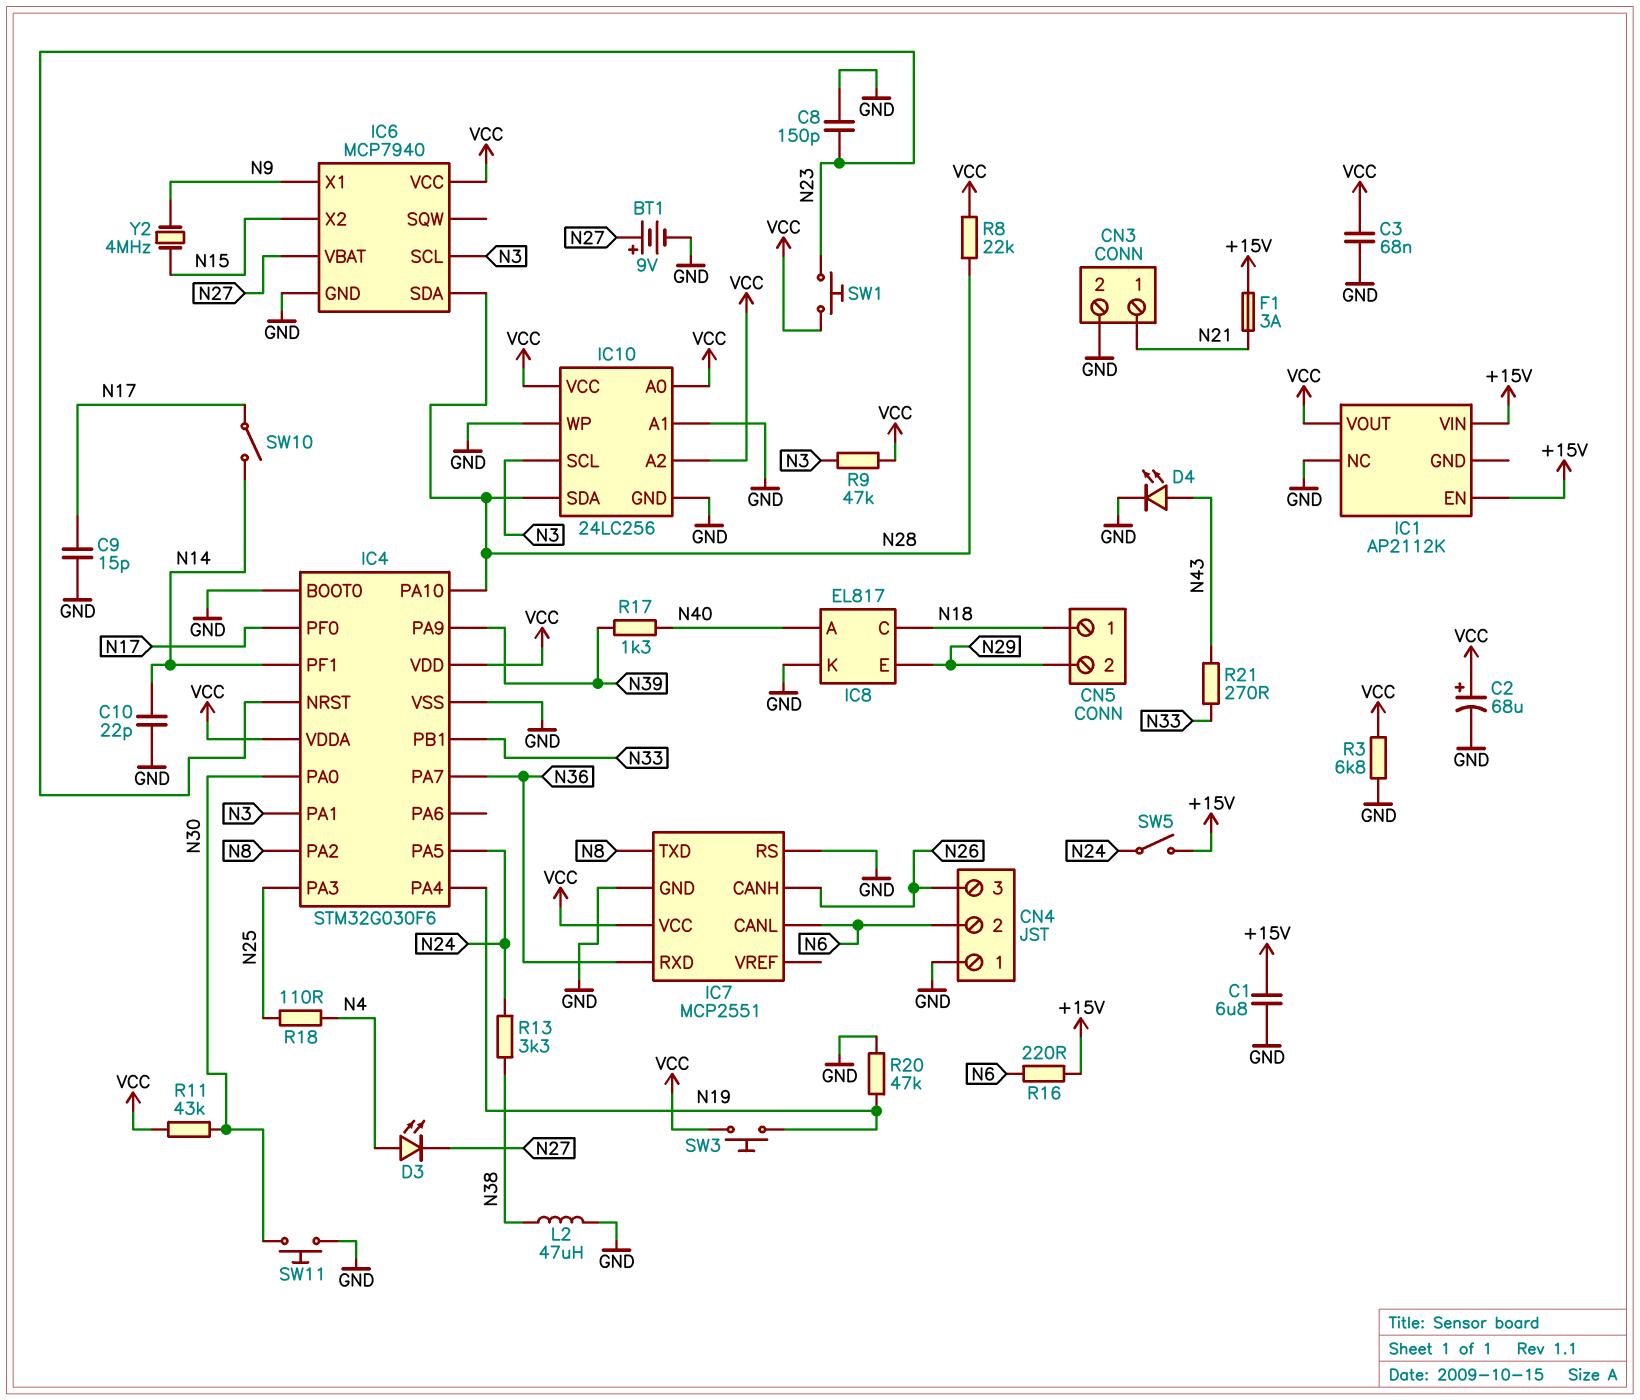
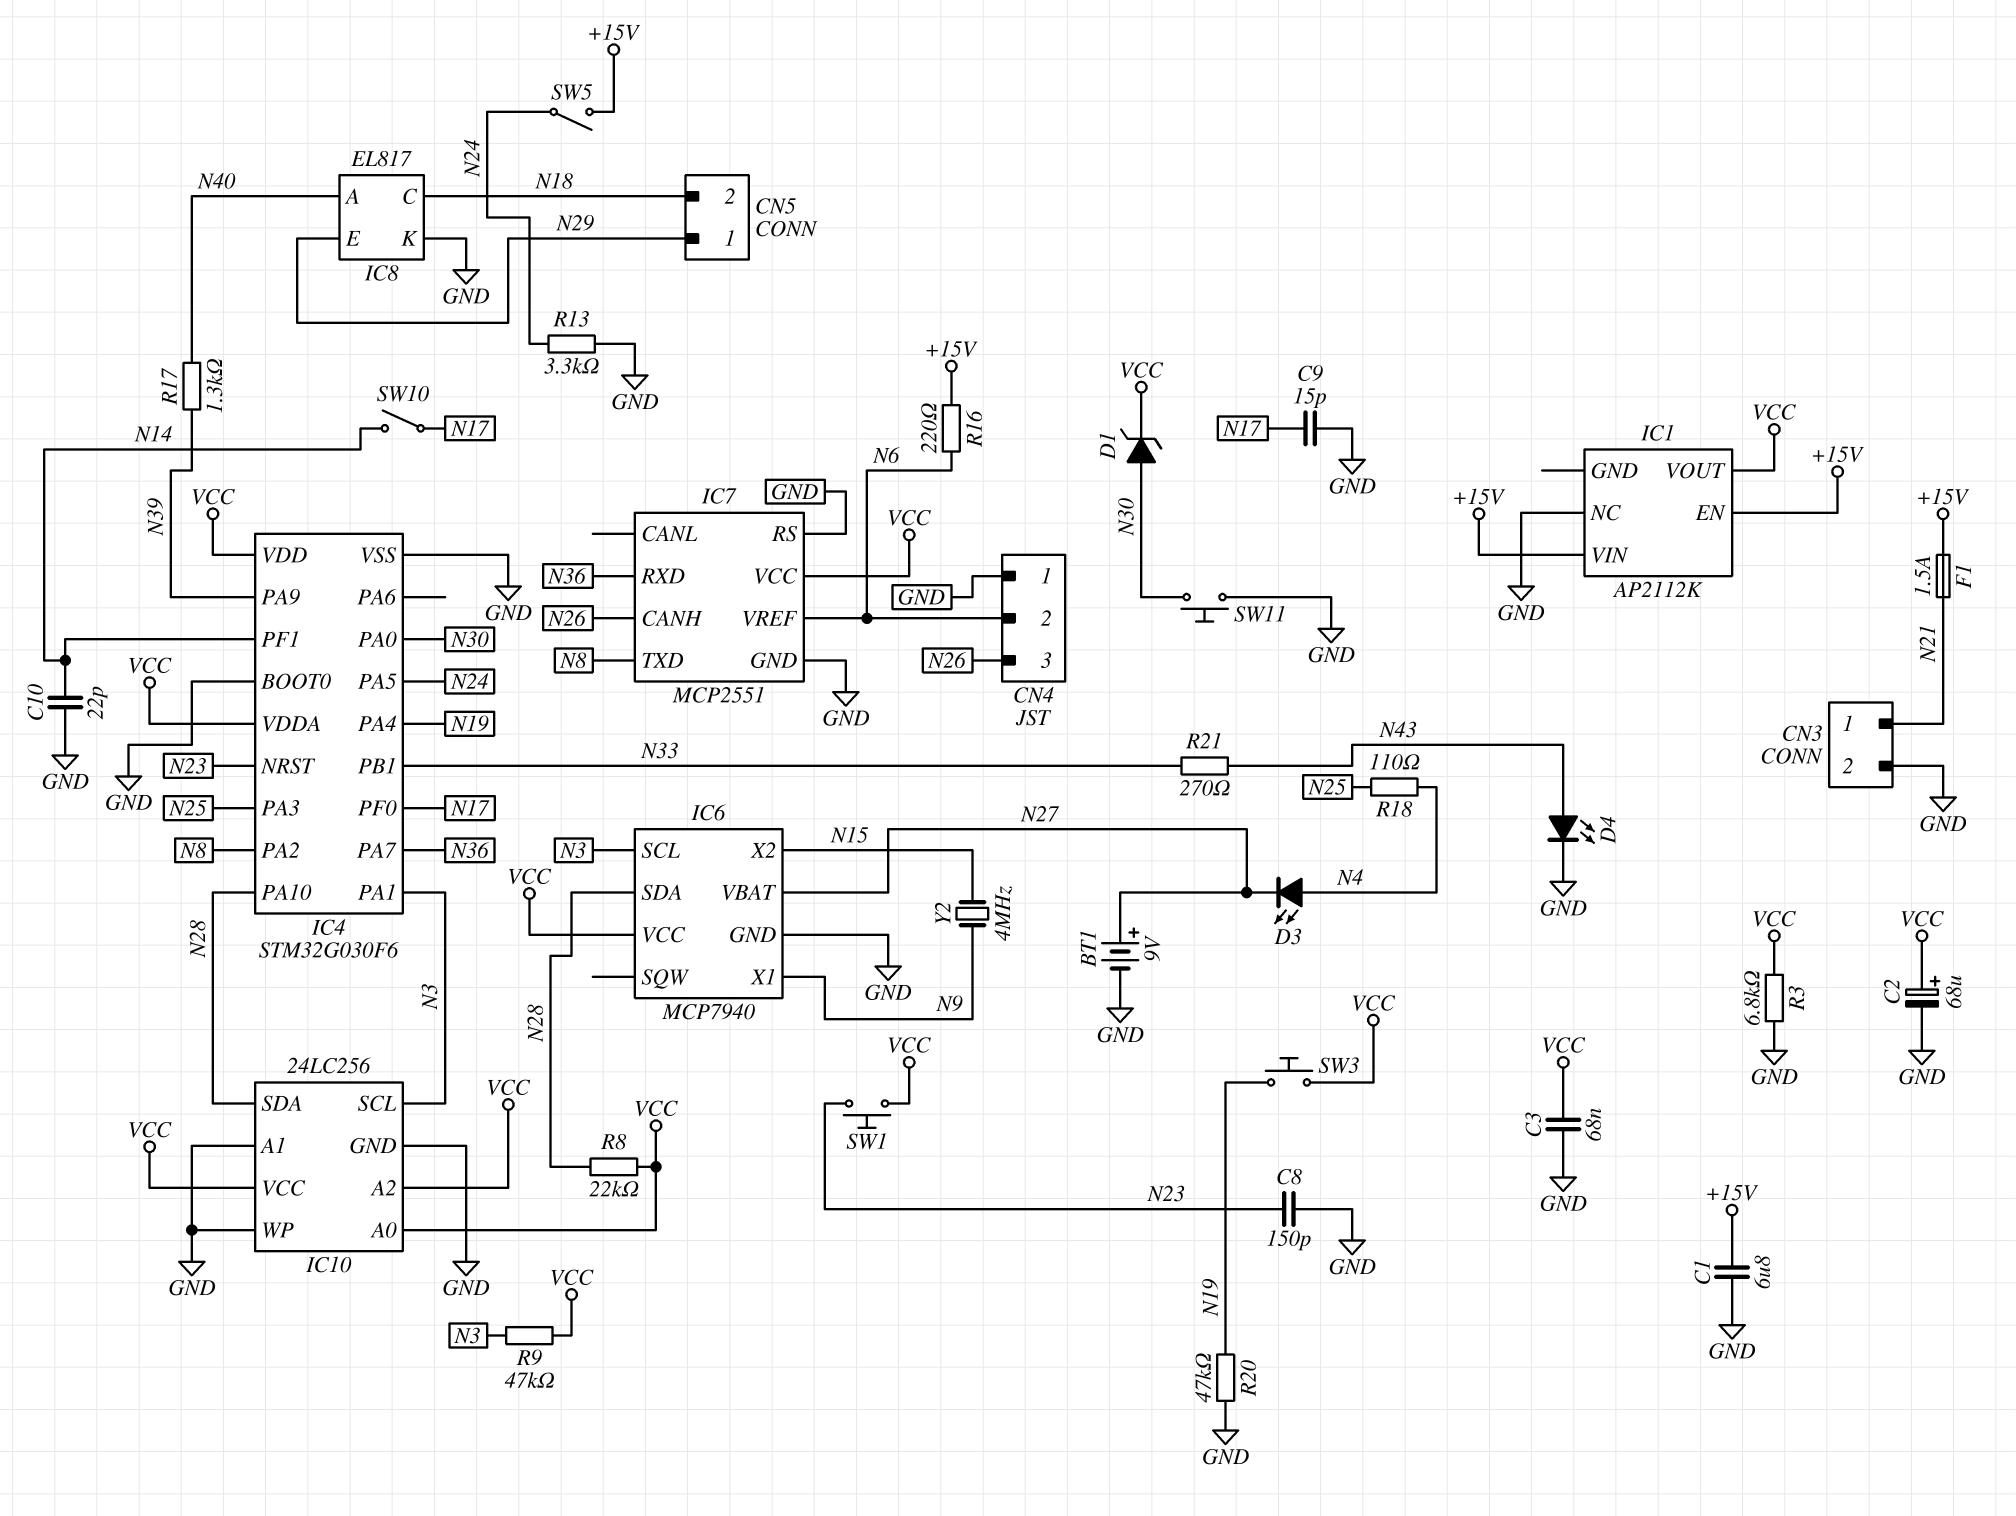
CN5 pin 1: N18 -> N29
CN5 pin 2: N29 -> N18
D1: none -> zener (A N30, K VCC)
F1: 3A (+15V, N21) -> 1.5A (+15V, N21)
IC7 pin CANL: N6 -> none
IC7 pin VREF: none -> N6
L2: 47uH (GND, N38) -> none
R11: 43k (N30, VCC) -> none
R13: 3.3k (N24, N38) -> 3.3k (GND, N24)

